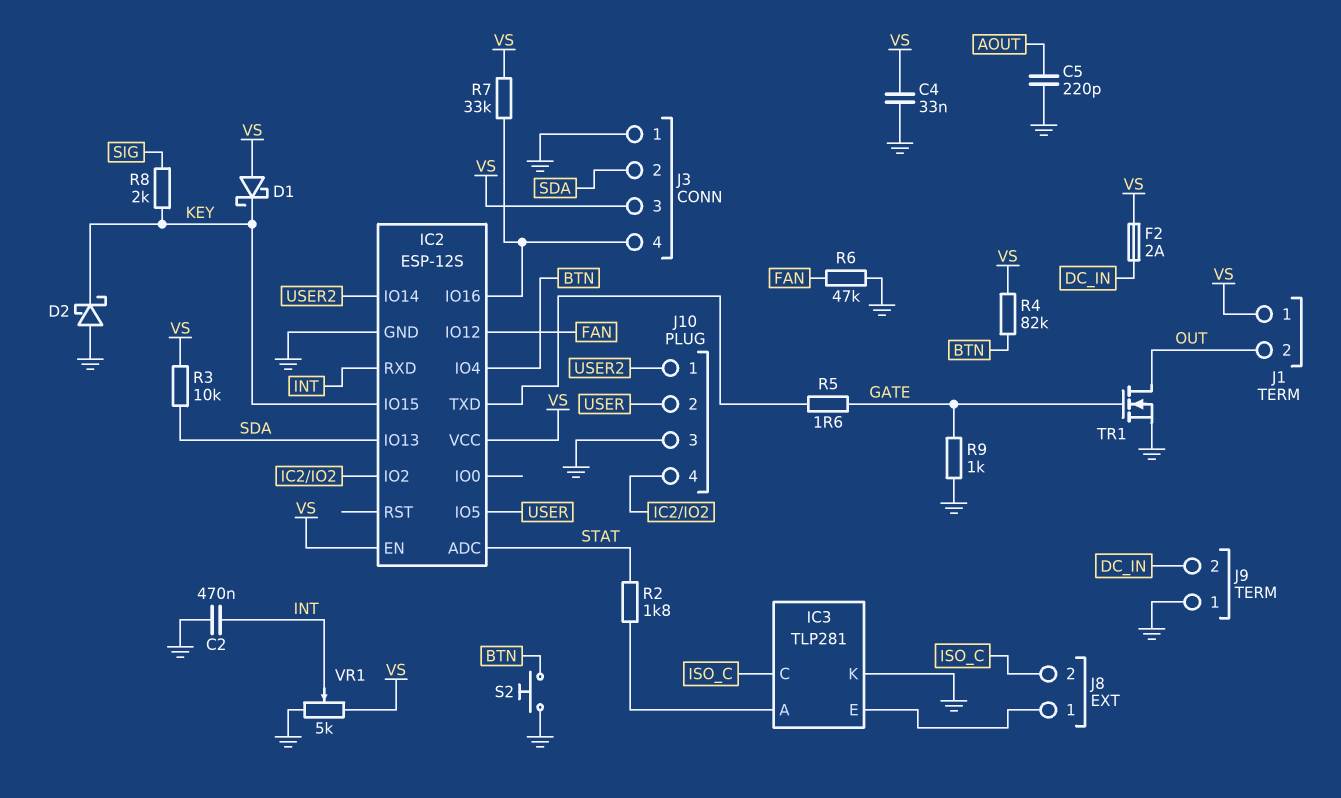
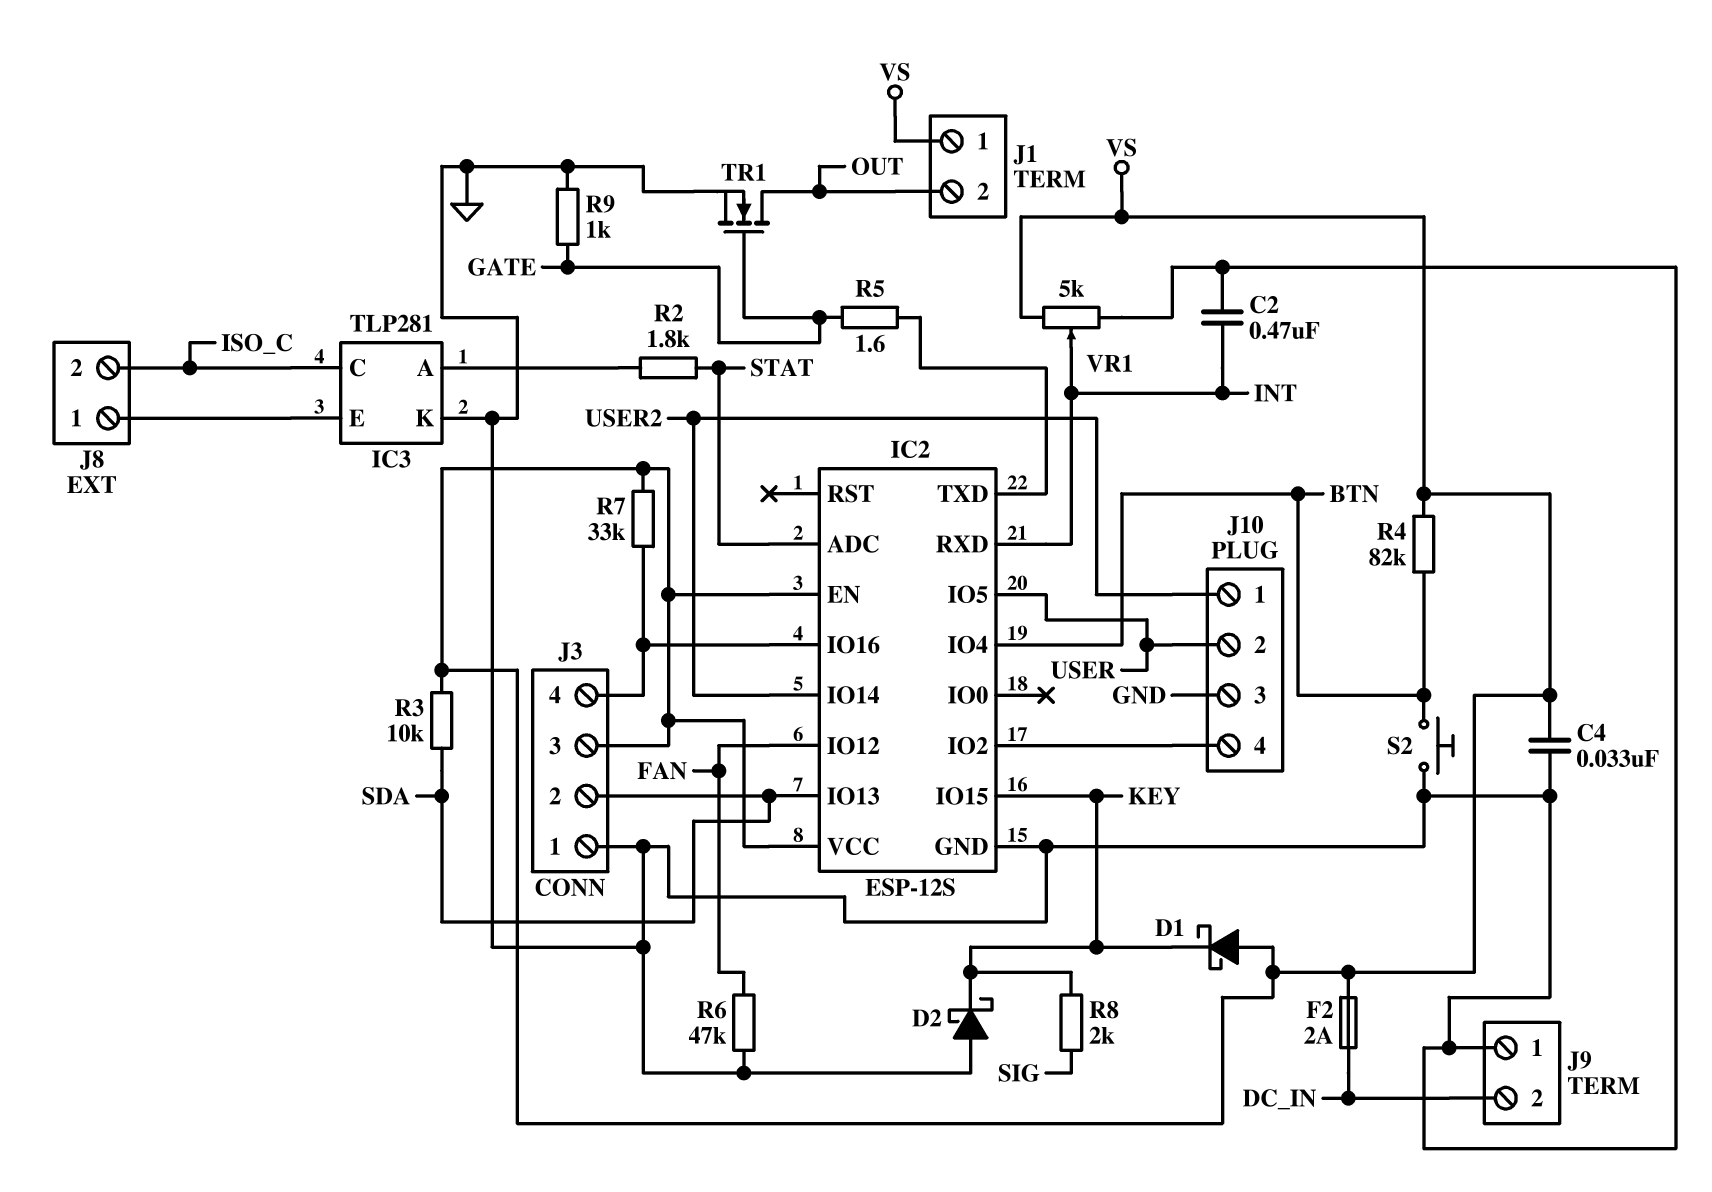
C5: 220pF (AOUT, GND) -> none

